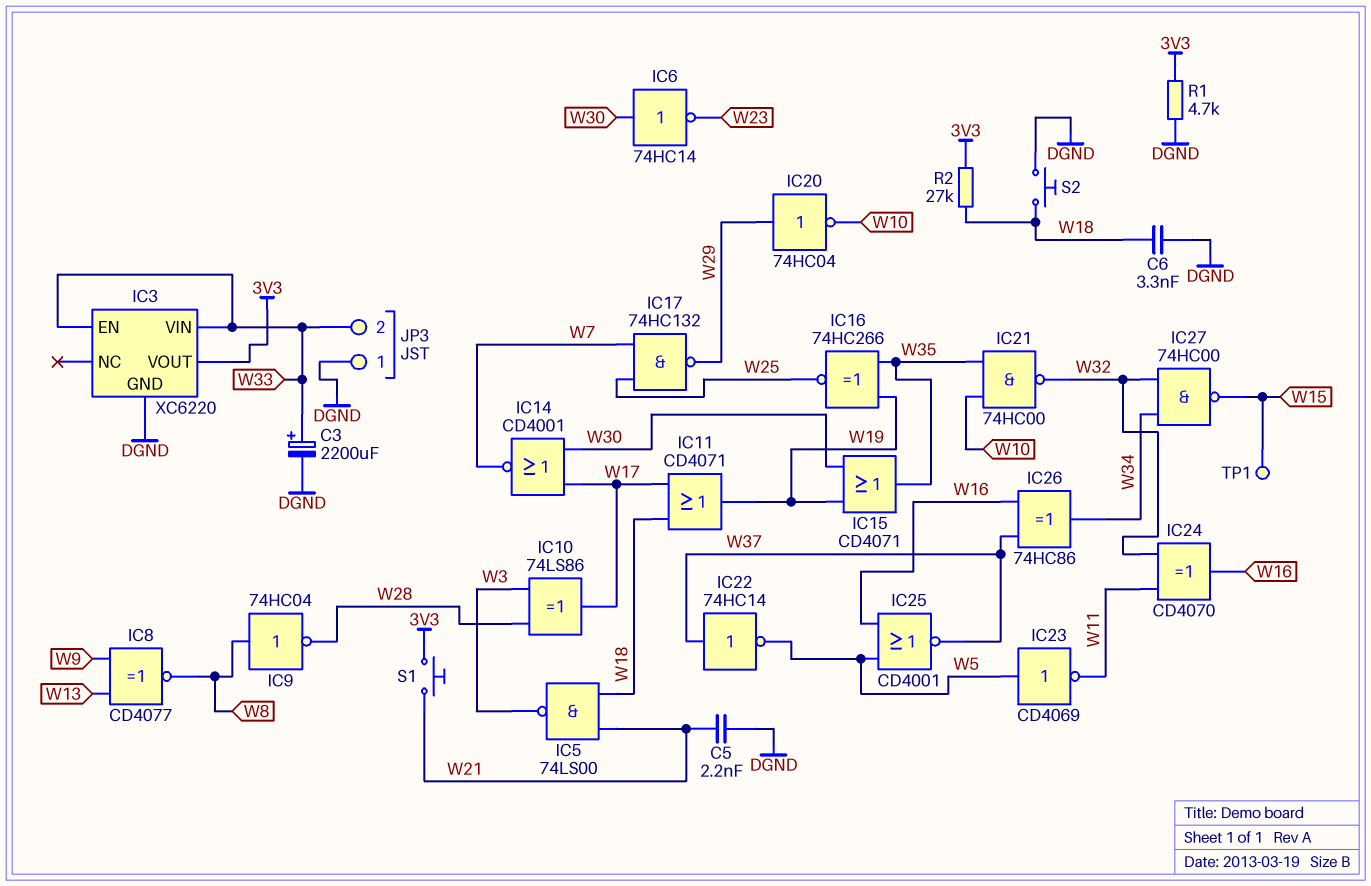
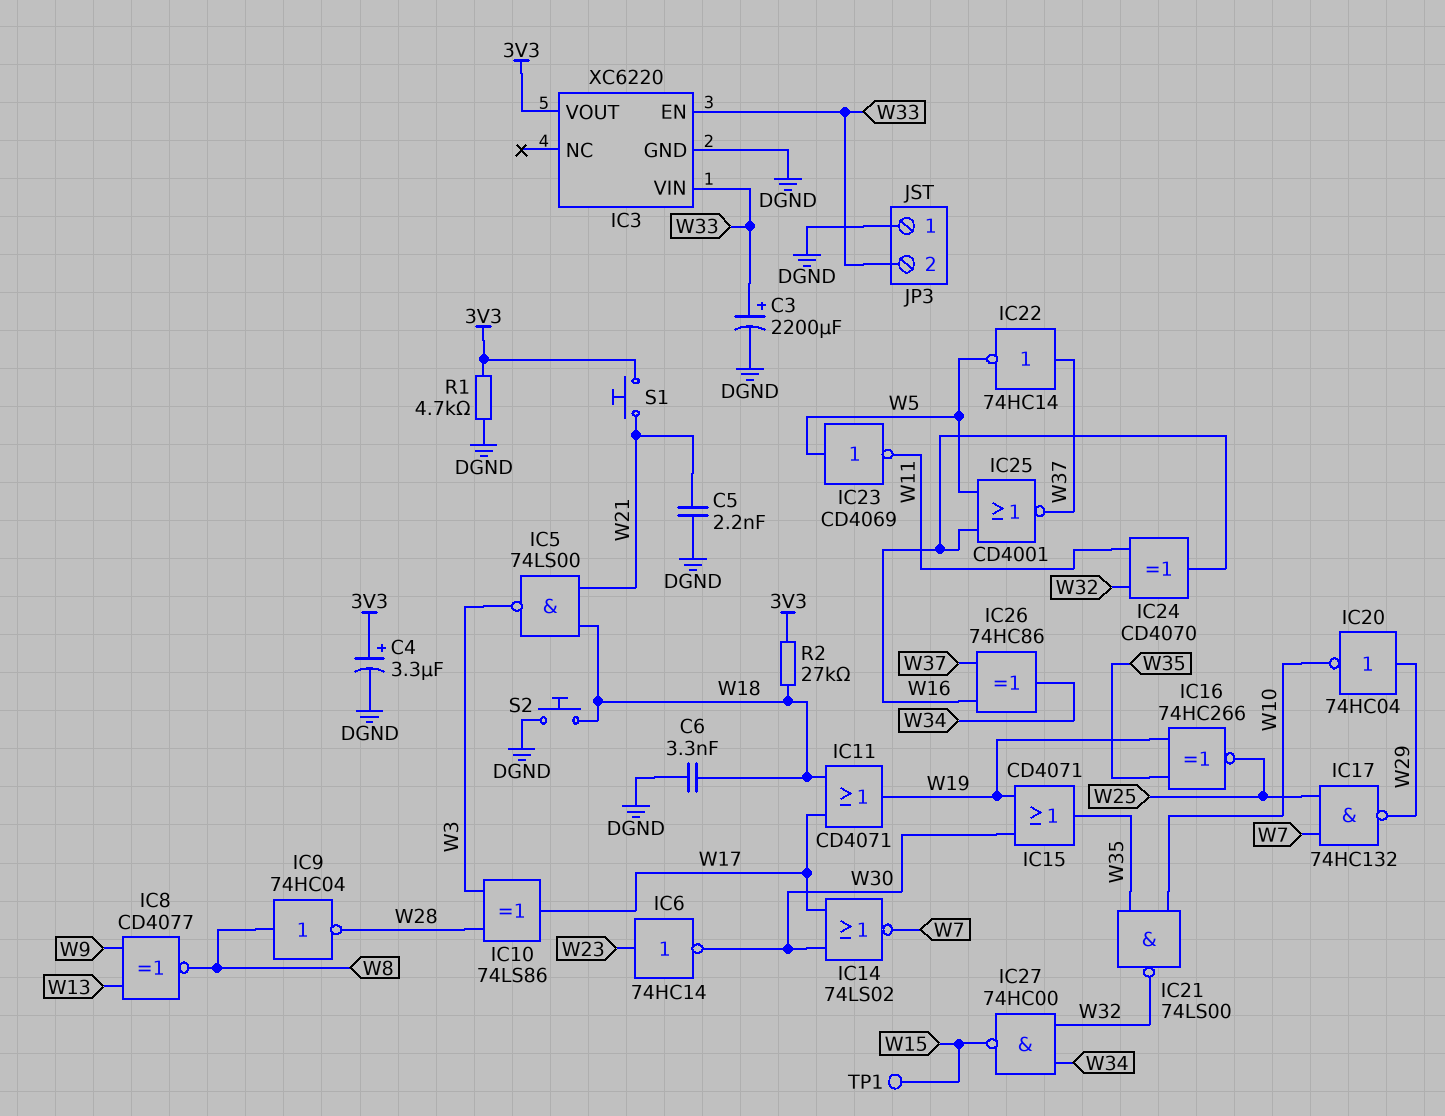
C4: none -> 3.3uF (plus 3V3, minus DGND)
IC6: NOT 74HC14 (in W30, out W23) -> NOT 74HC14 (in W23, out W30)
IC14: NOR CD4001 (in W17, in W30, out W7) -> NOR 74LS02 (in W17, in W30, out W7)
IC21: NAND 74HC00 (in W10, in W35, out W32) -> NAND 74LS00 (in W10, in W35, out W32)

